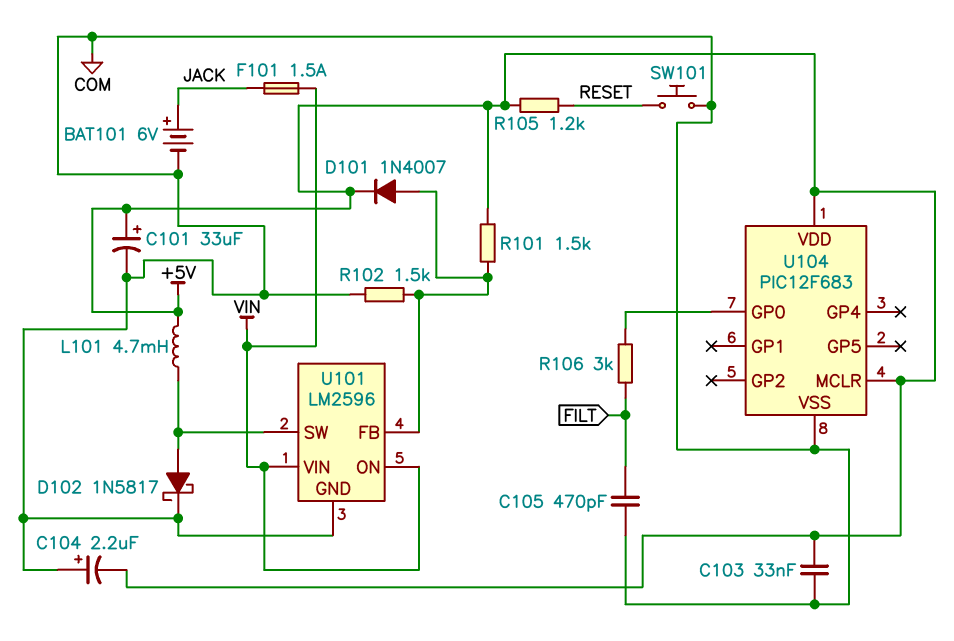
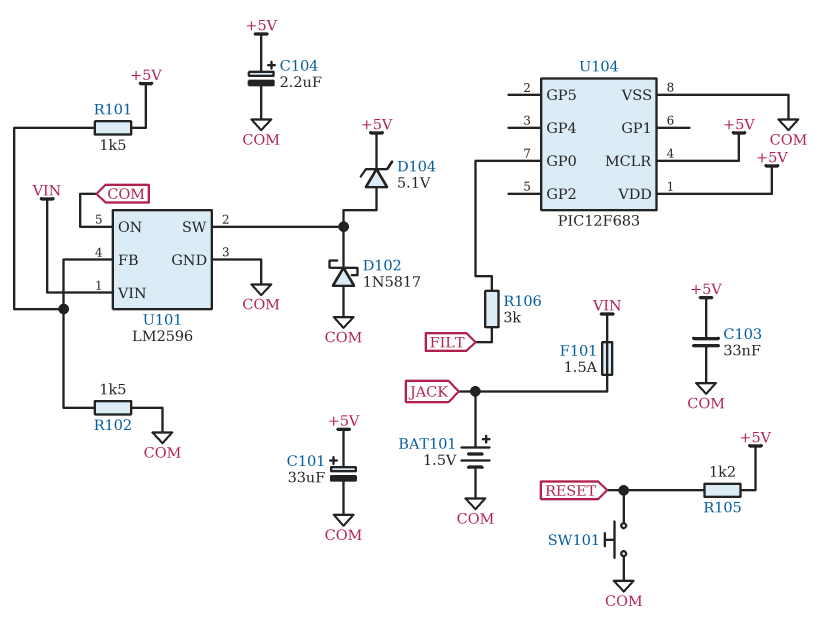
BAT101: 6V (plus JACK, minus COM) -> 1.5V (plus JACK, minus COM)
C104: 2.2uF (plus COM, minus +5V) -> 2.2uF (plus +5V, minus COM)
C105: 470pF (COM, FILT) -> none
D101: diode 1N4007 (A U101/FB, K +5V) -> none
D102: schottky 1N5817 (A U101/SW, K COM) -> schottky 1N5817 (A COM, K U101/SW)
D104: none -> zener 5.1V (A U101/SW, K +5V)
L101: 4.7mH (+5V, U101/SW) -> none
U101 pin ON: VIN -> COM

